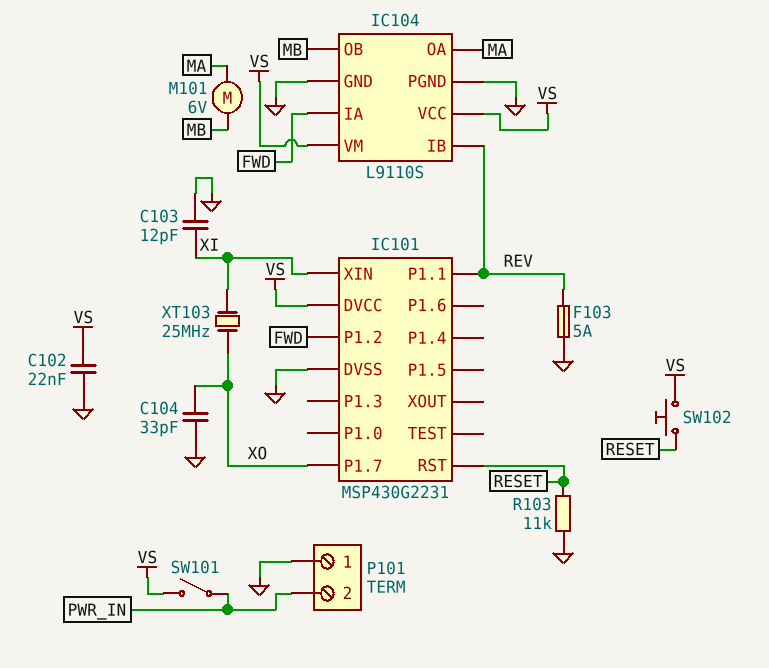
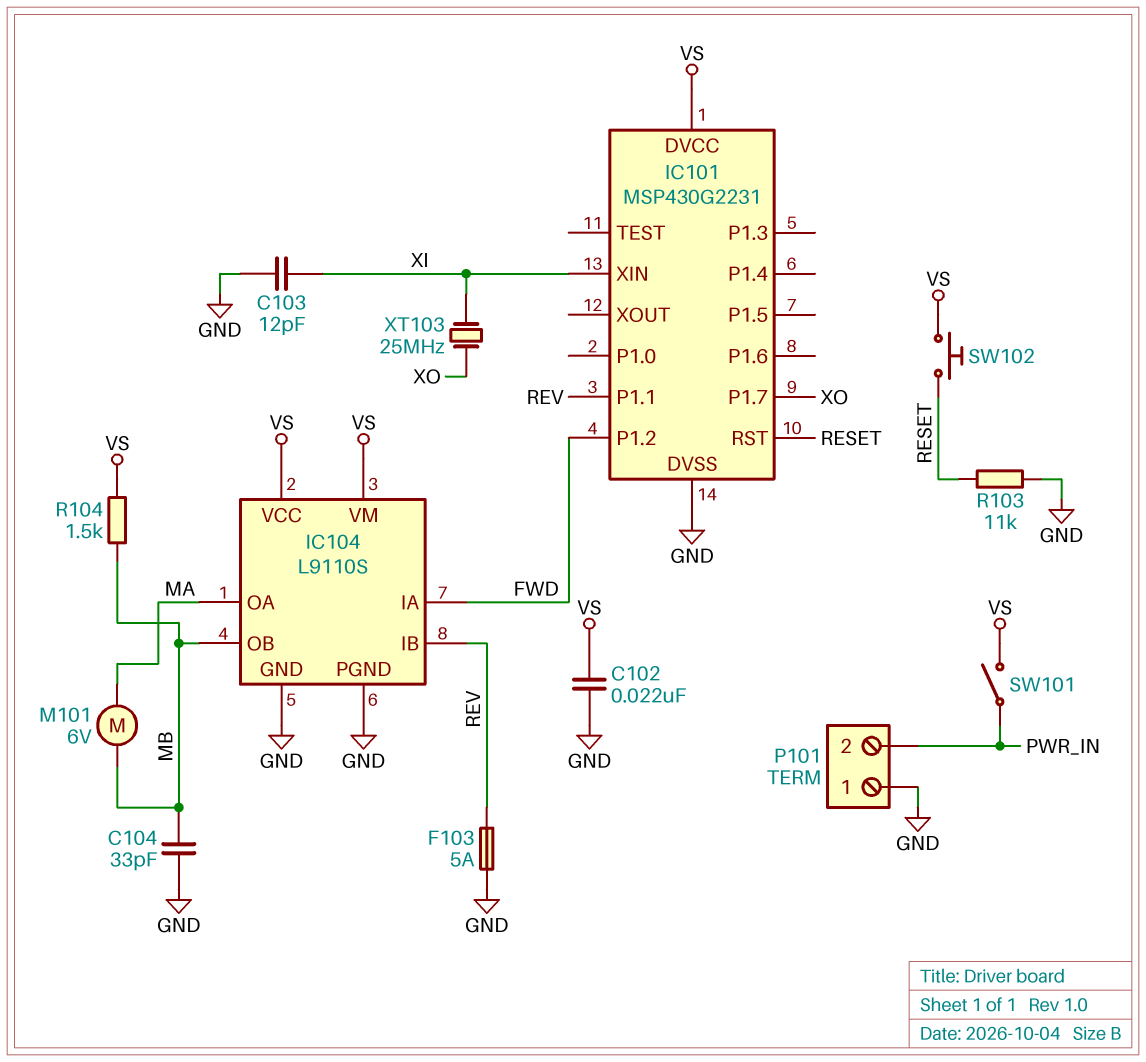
C104: 33pF (GND, XO) -> 33pF (GND, MB)
R104: none -> 1.5k (MB, VS)

